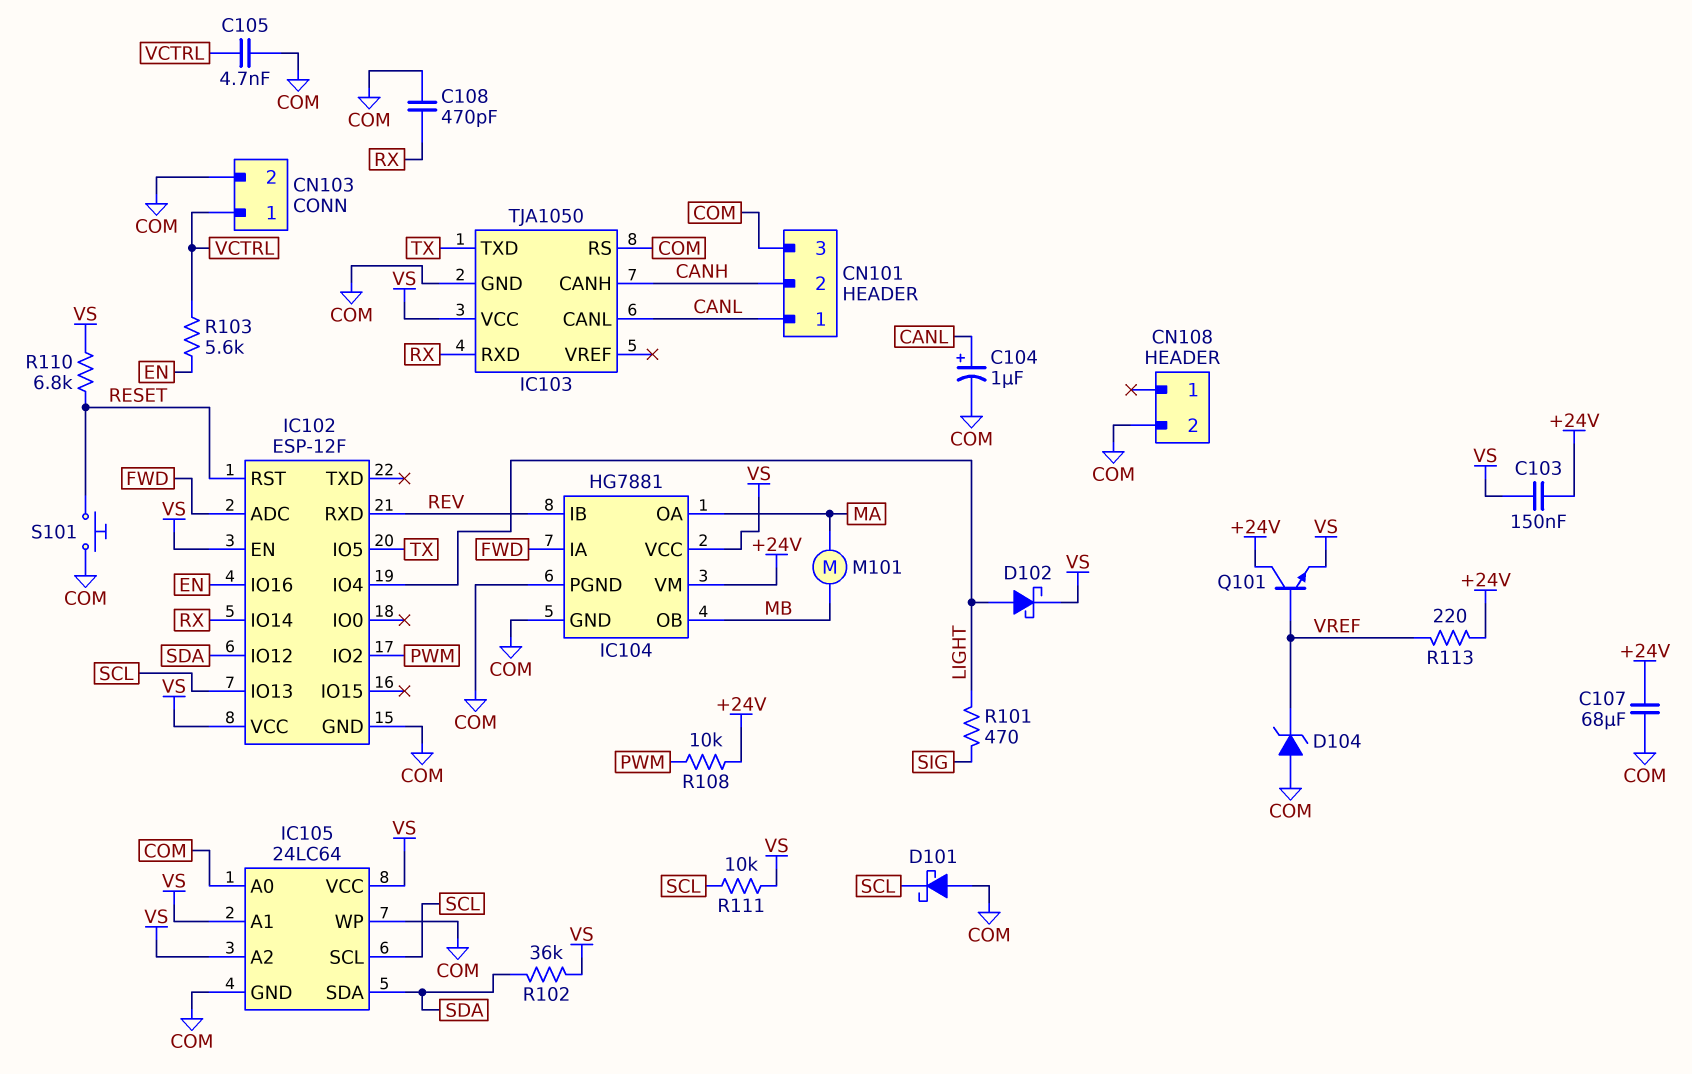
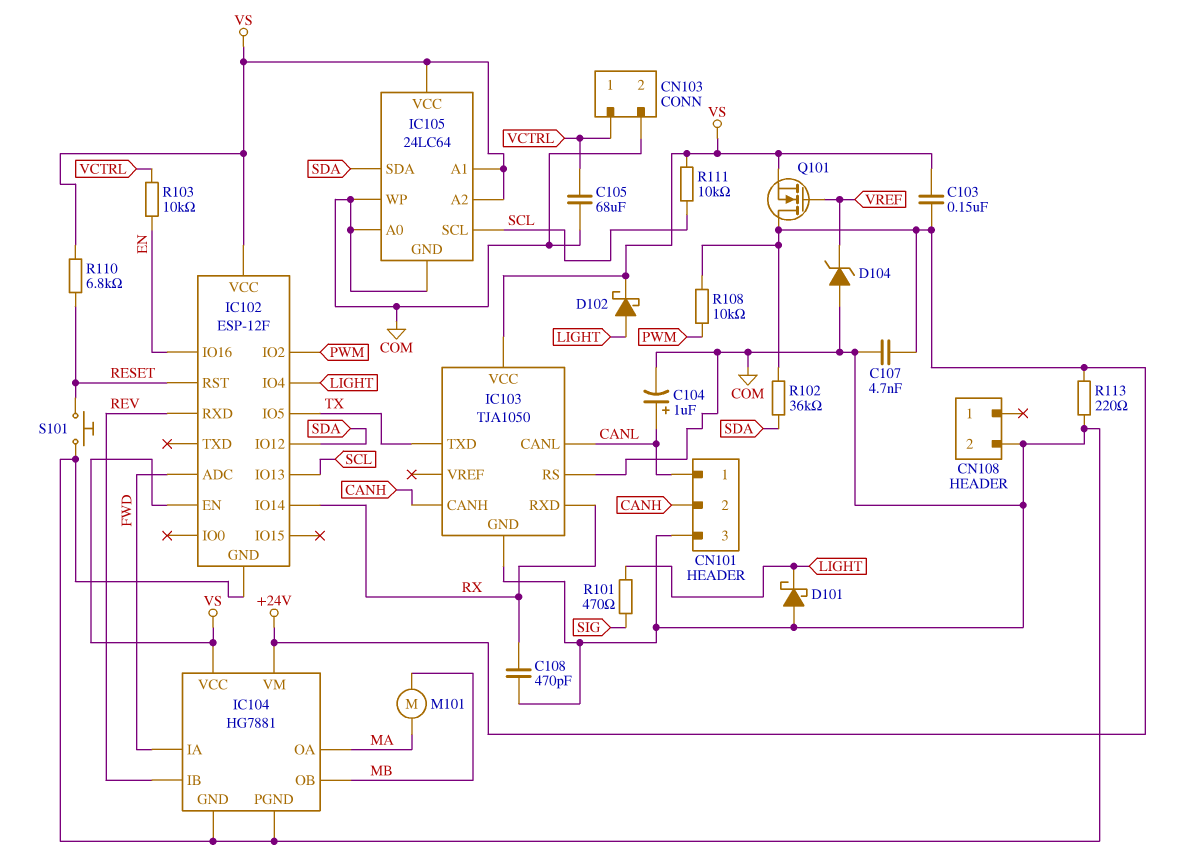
C105: 4.7nF (COM, VCTRL) -> 68uF (COM, VCTRL)
C107: 68uF (+24V, COM) -> 4.7nF (+24V, COM)
D101: schottky (A COM, K SCL) -> schottky (A COM, K LIGHT)
Q101: NPN (B VREF, C +24V, E VS) -> NMOS (G VREF, D +24V, S VS)
R102: 36k (SDA, VS) -> 36k (+24V, SDA)
R103: 5.6k (EN, VCTRL) -> 10k (EN, VCTRL)
R113: 220 (+24V, VREF) -> 220 (+24V, COM)

